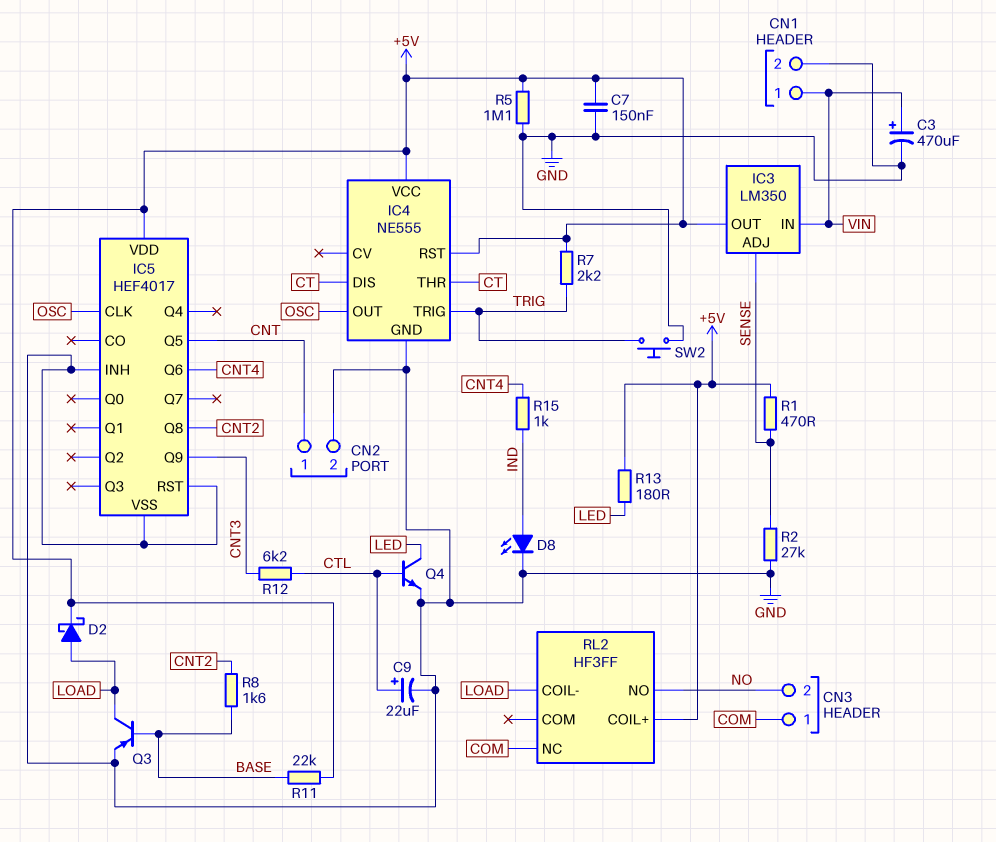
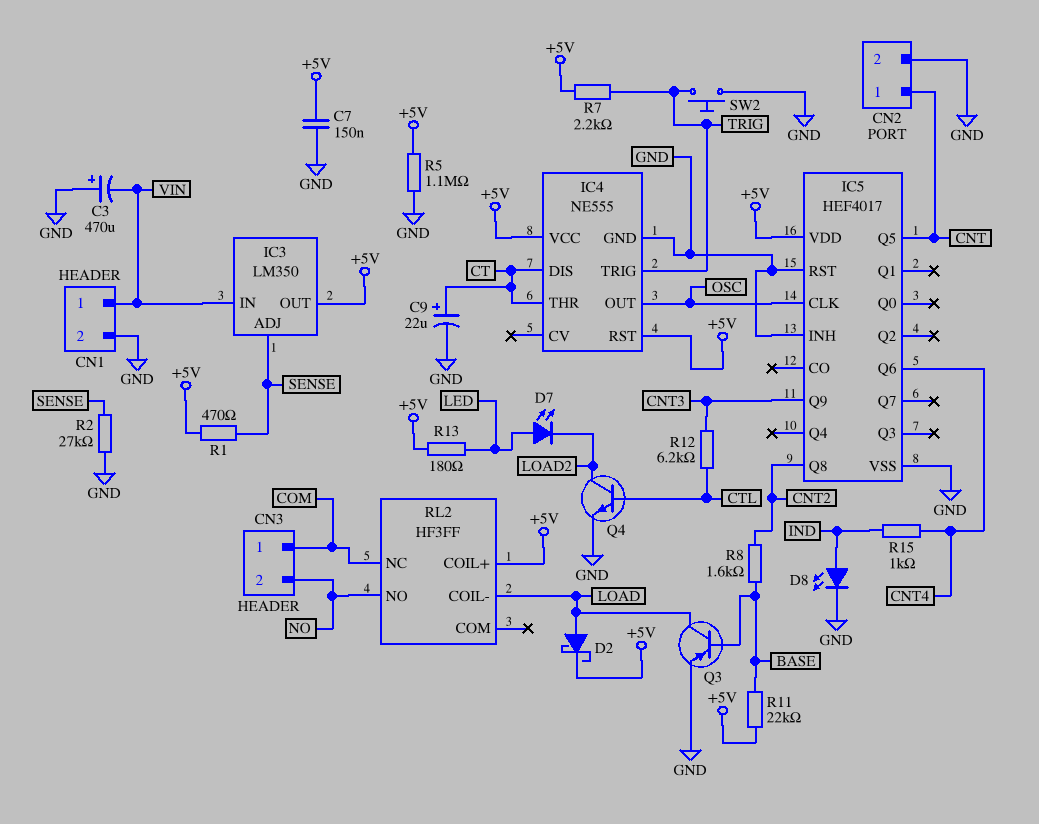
C3: 470uF (plus VIN, minus GND) -> 470uF (plus GND, minus VIN)
C9: 22uF (plus CTL, minus GND) -> 22uF (plus CT, minus GND)
D7: none -> LED (A LED, K LOAD2)
Q4: NPN (B CTL, C LED, E GND) -> NPN (B CTL, C LOAD2, E GND)

